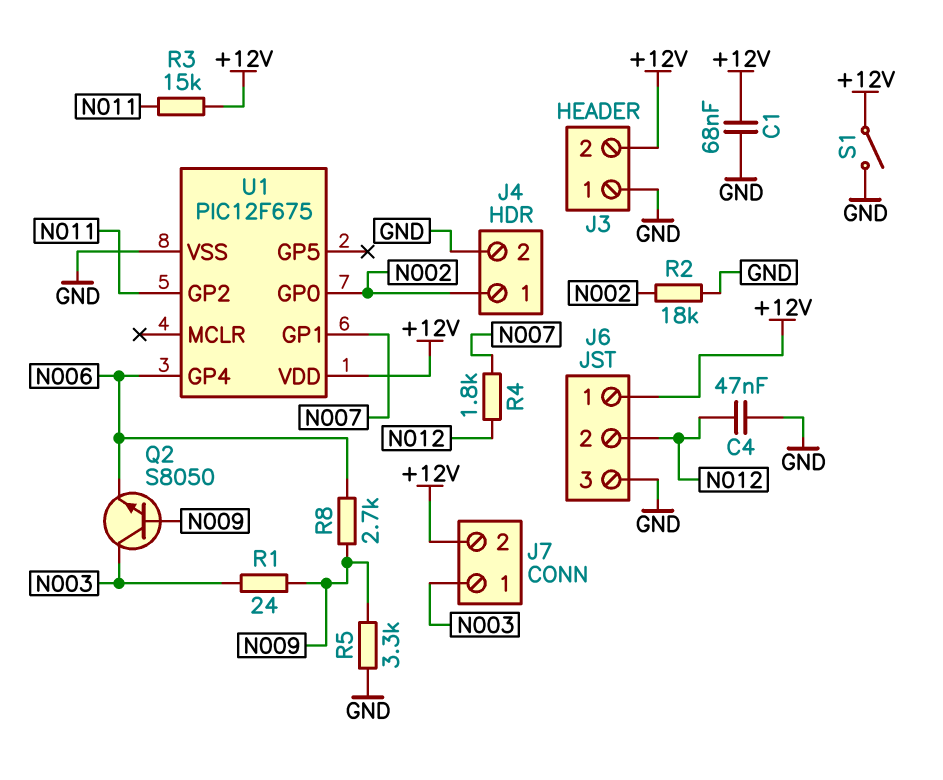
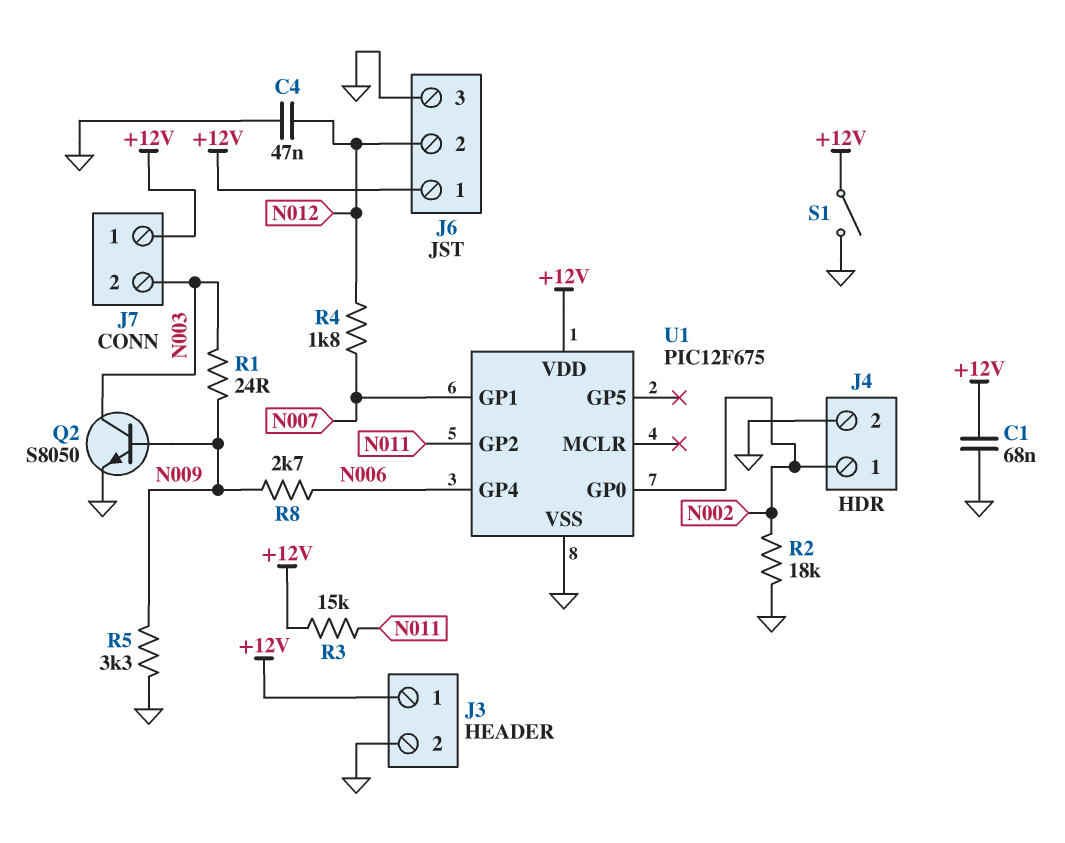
J3 pin 1: GND -> +12V
J3 pin 2: +12V -> GND
J7 pin 1: N003 -> +12V
J7 pin 2: +12V -> N003
Q2: NPN S8050 (B N009, C N003, E N006) -> NPN S8050 (B N009, C N003, E GND)

